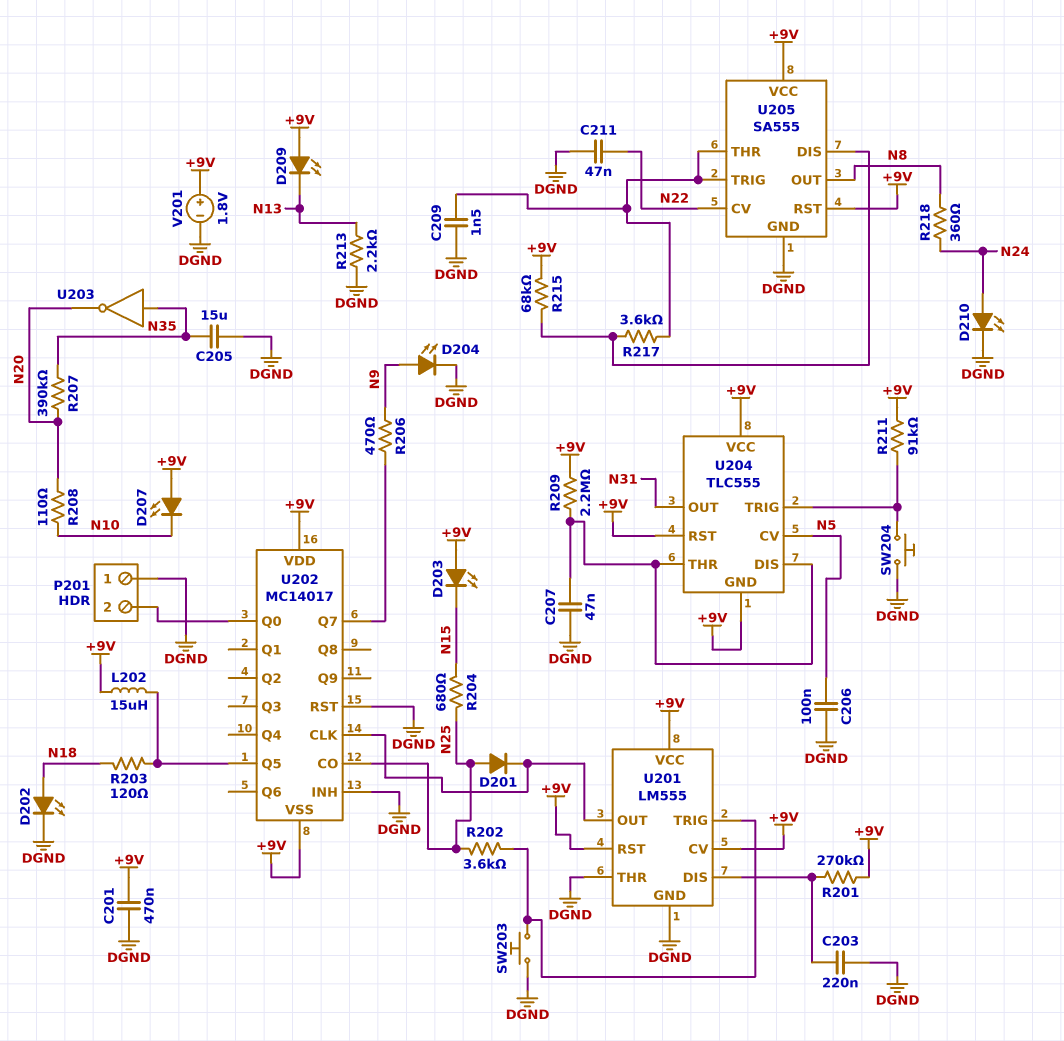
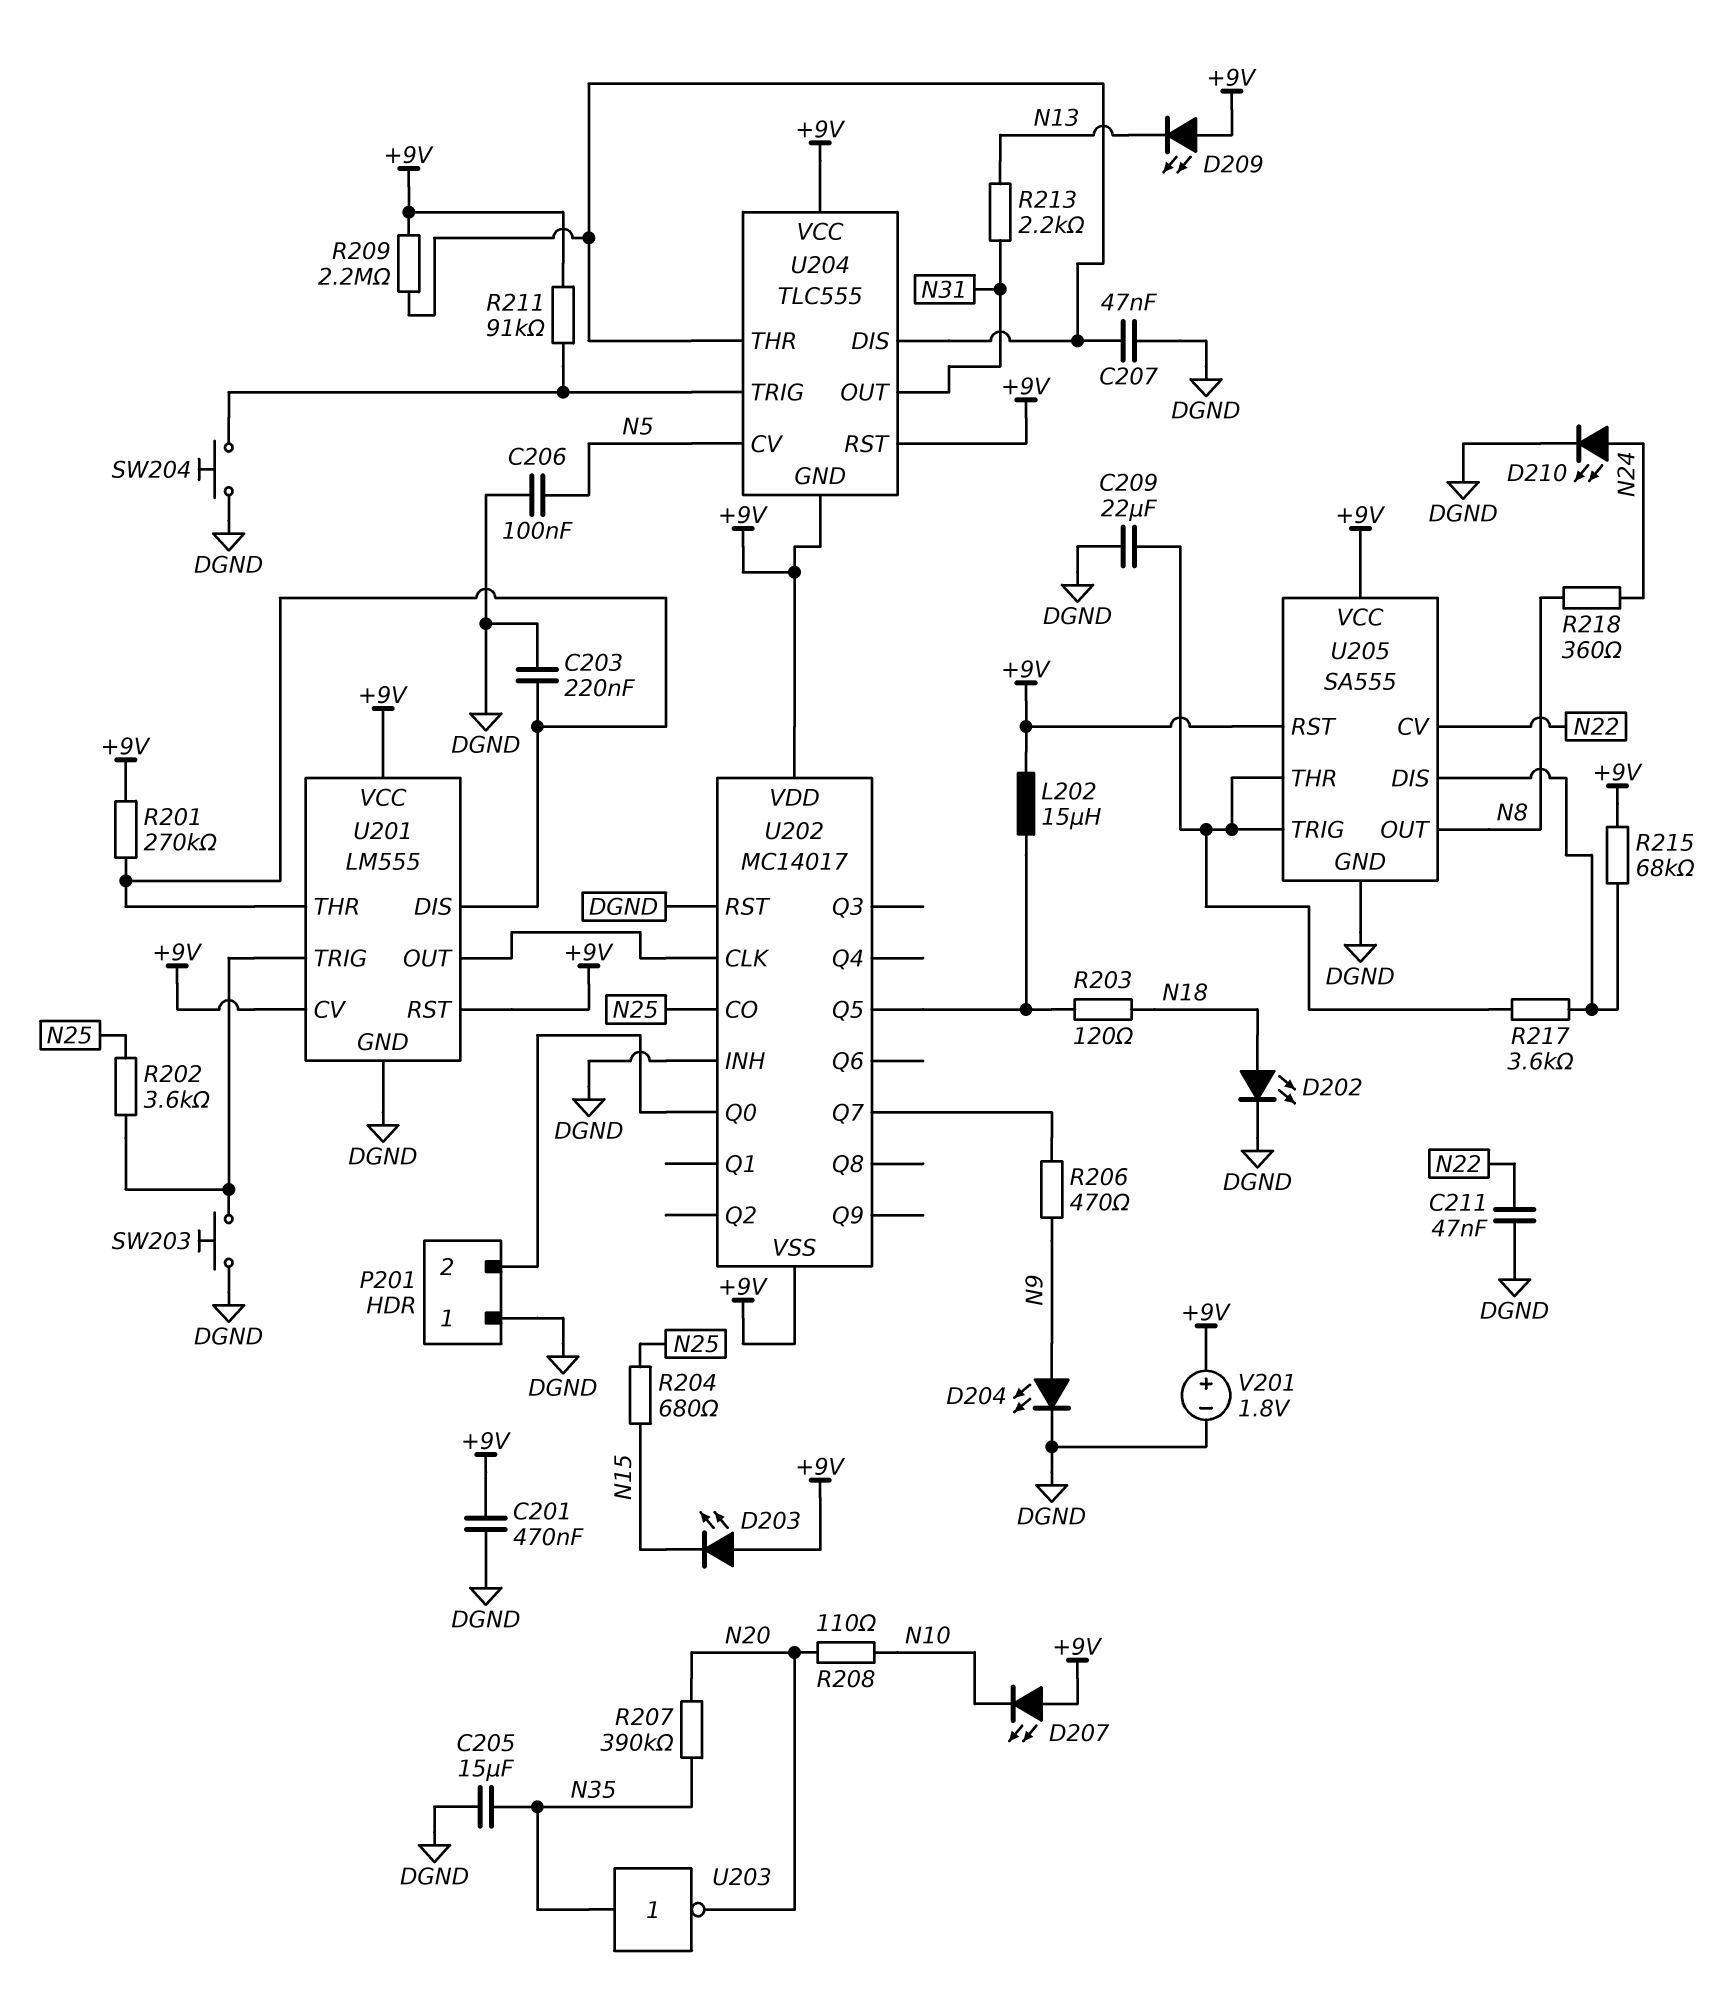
C209: 1.5nF (DGND, U205/THR) -> 22uF (DGND, U205/THR)
D201: diode (A N25, K U201/OUT) -> none
R213: 2.2k (DGND, N13) -> 2.2k (N13, N31)
U201 pin THR: DGND -> U201/DIS

